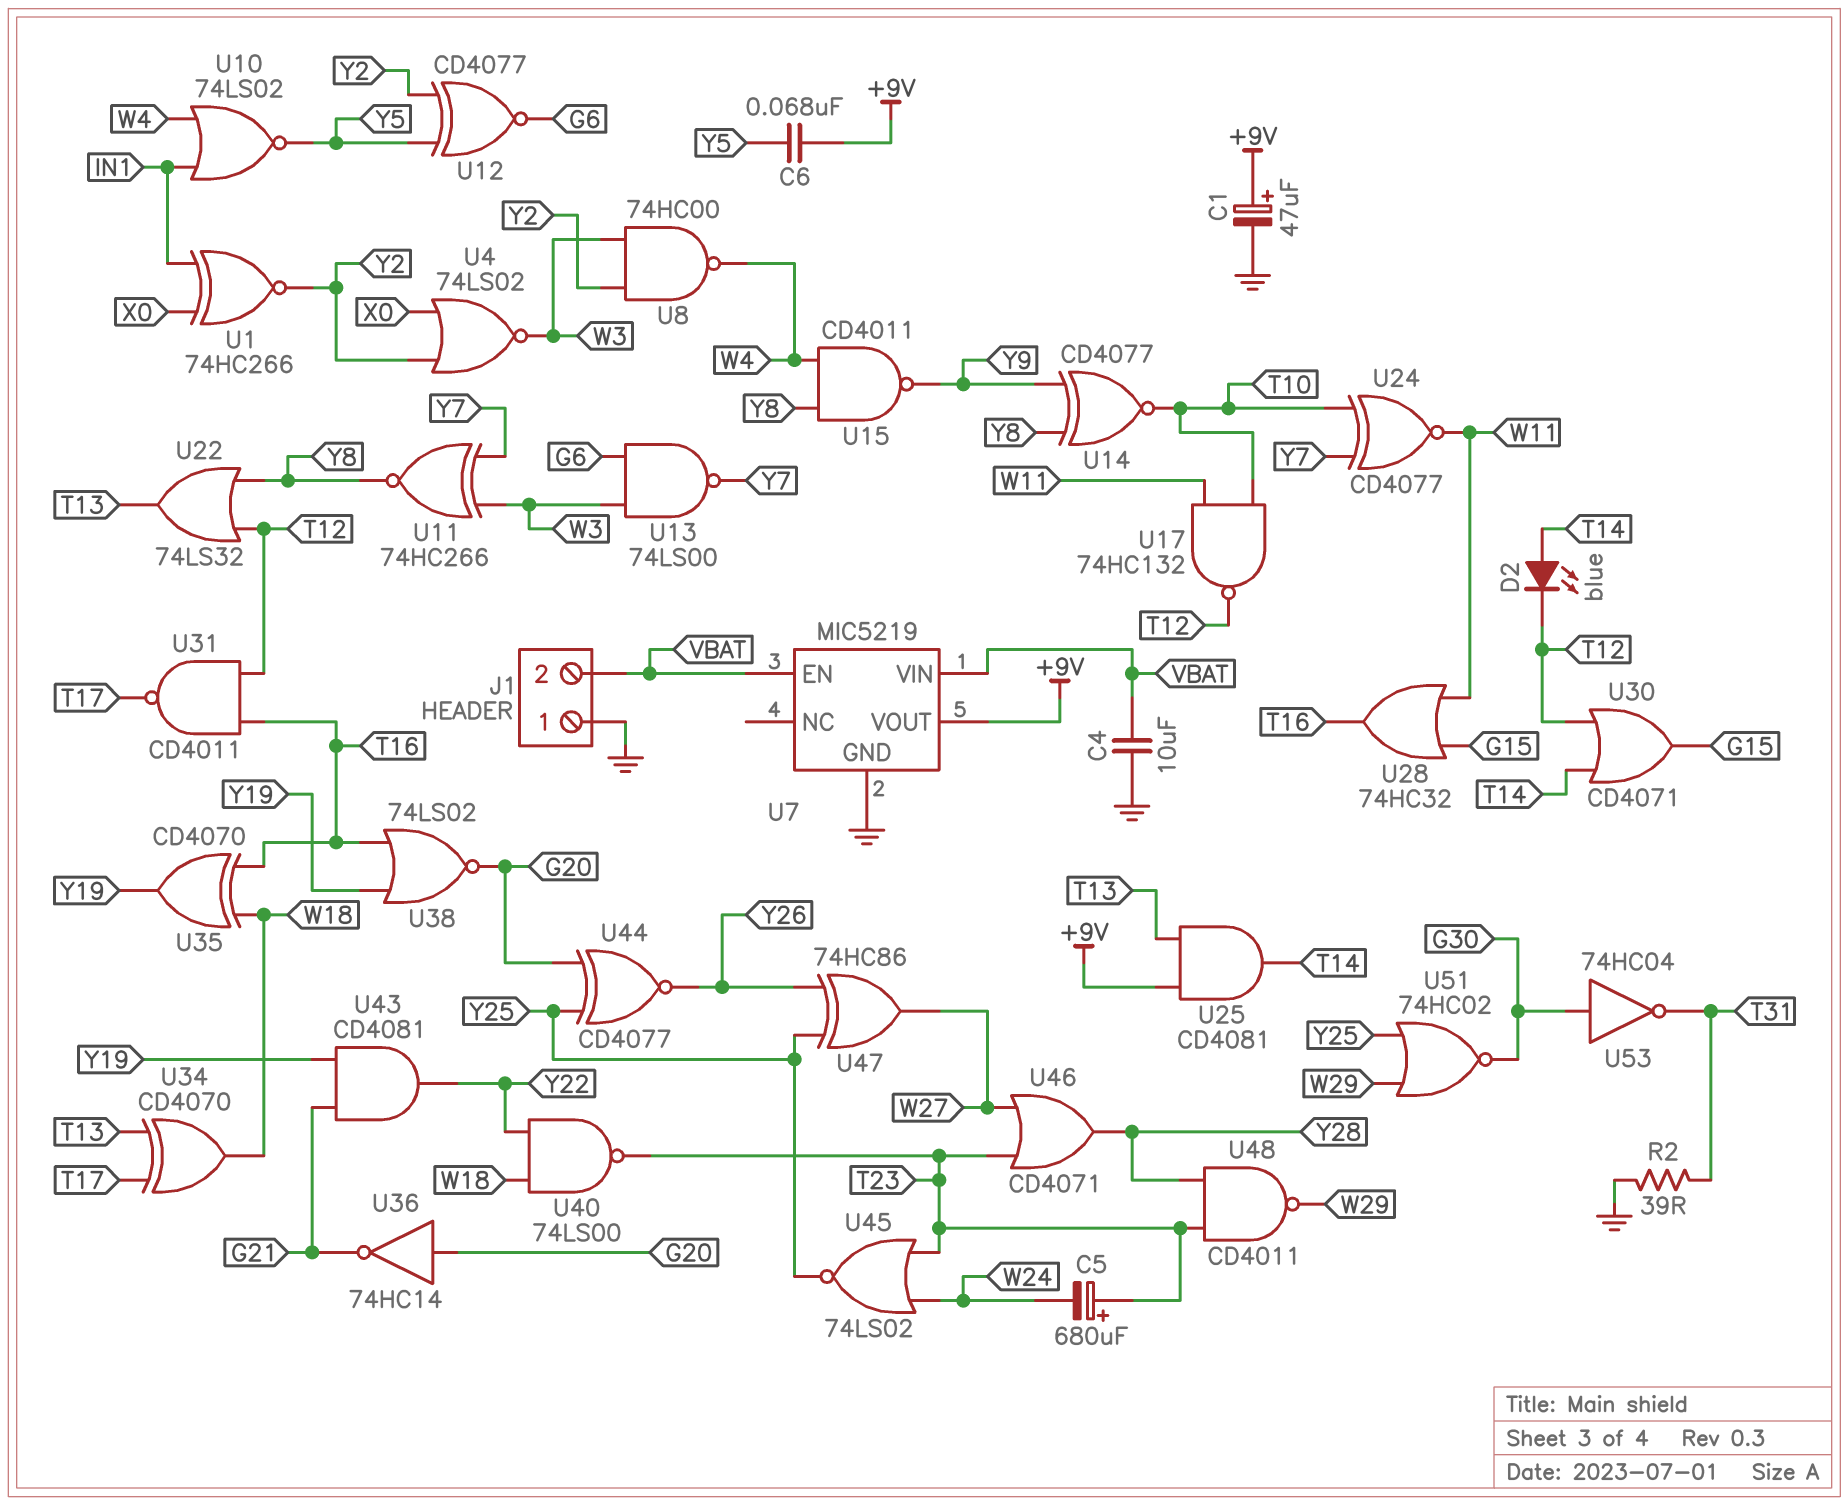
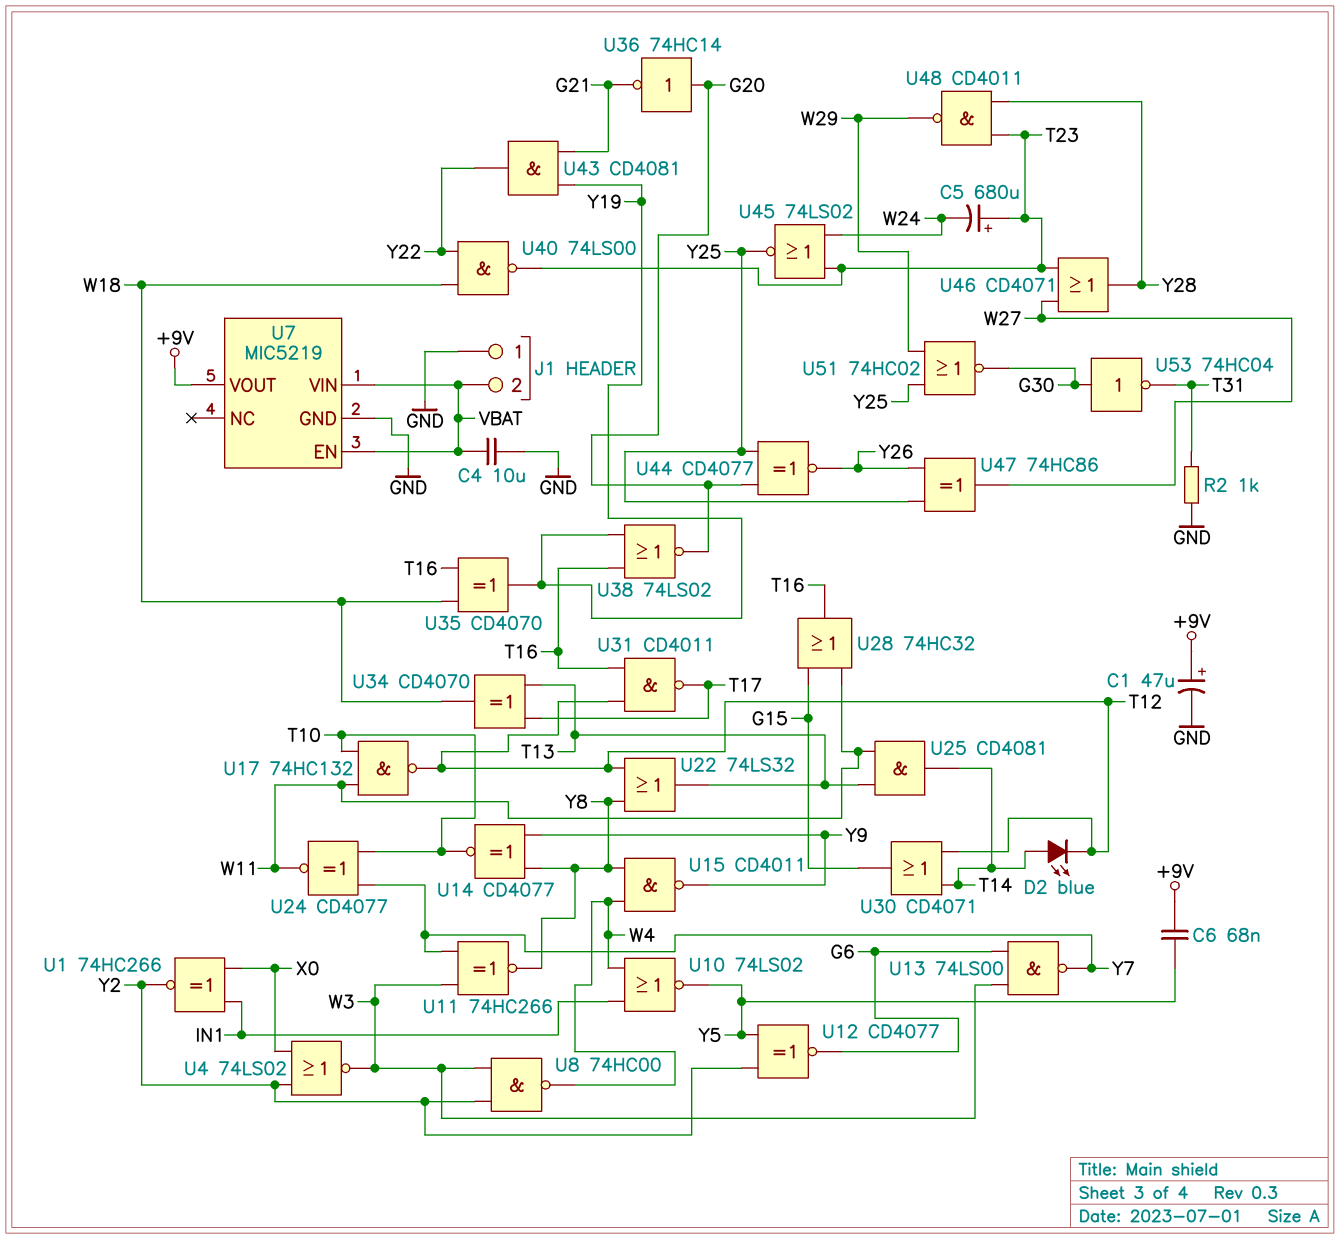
R2: 39 (GND, T31) -> 1k (GND, T31)
U25: AND CD4081 (in +9V, in T13, out T14) -> AND CD4081 (in T13, in W11, out T14)

